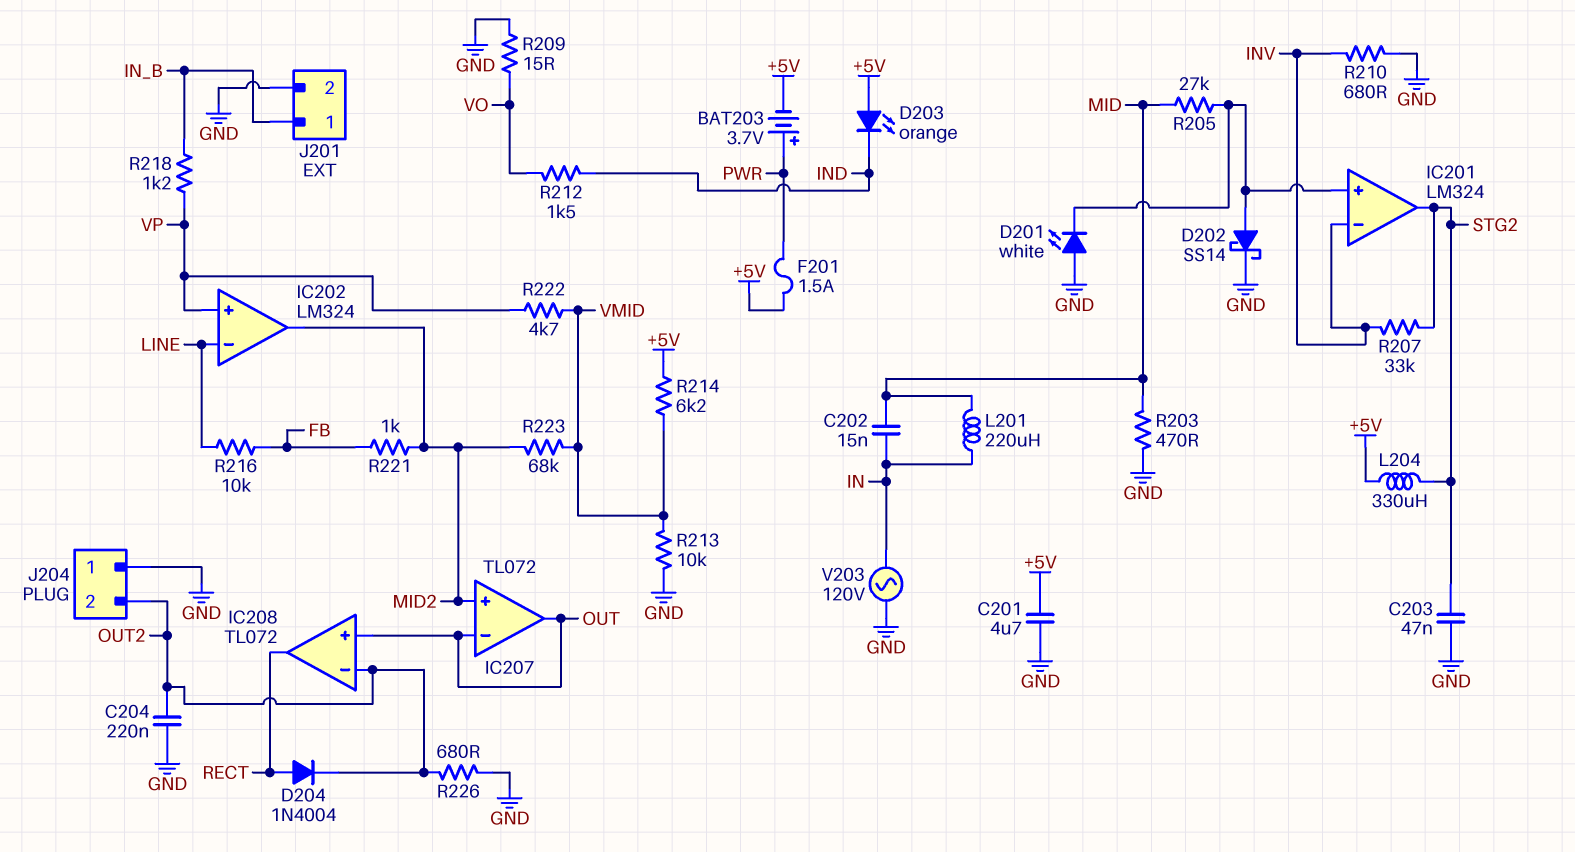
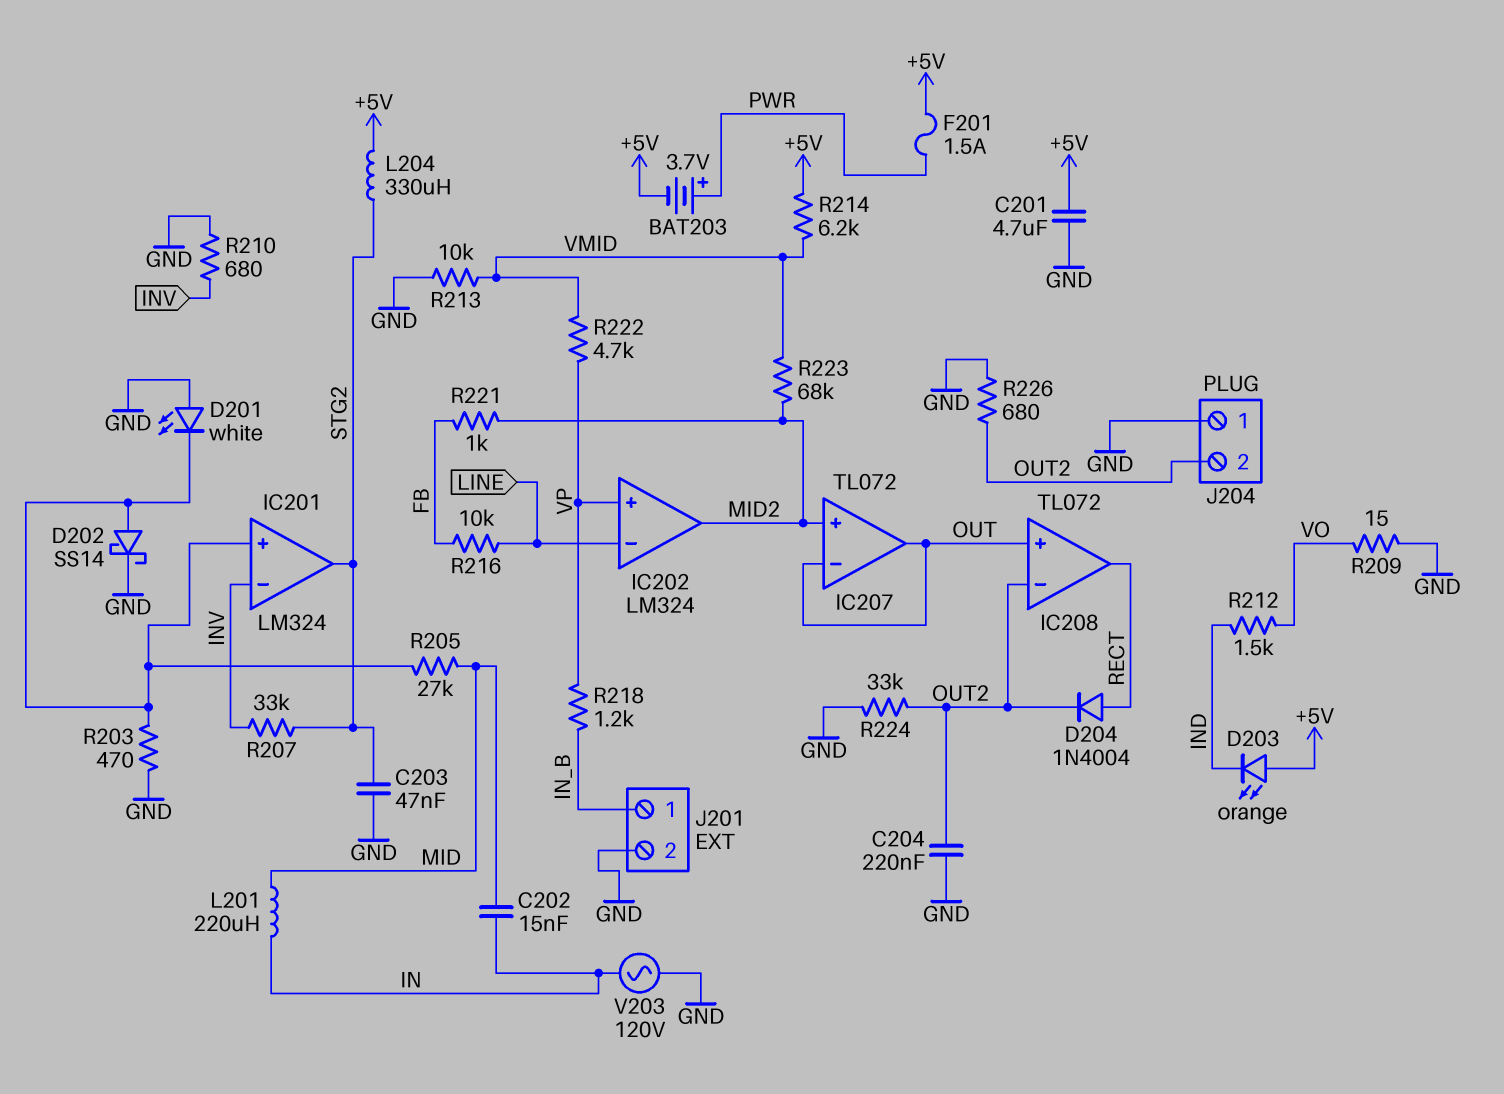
R203: 470 (GND, MID) -> 470 (GND, IC201/in+)
R224: none -> 33k (GND, OUT2)

